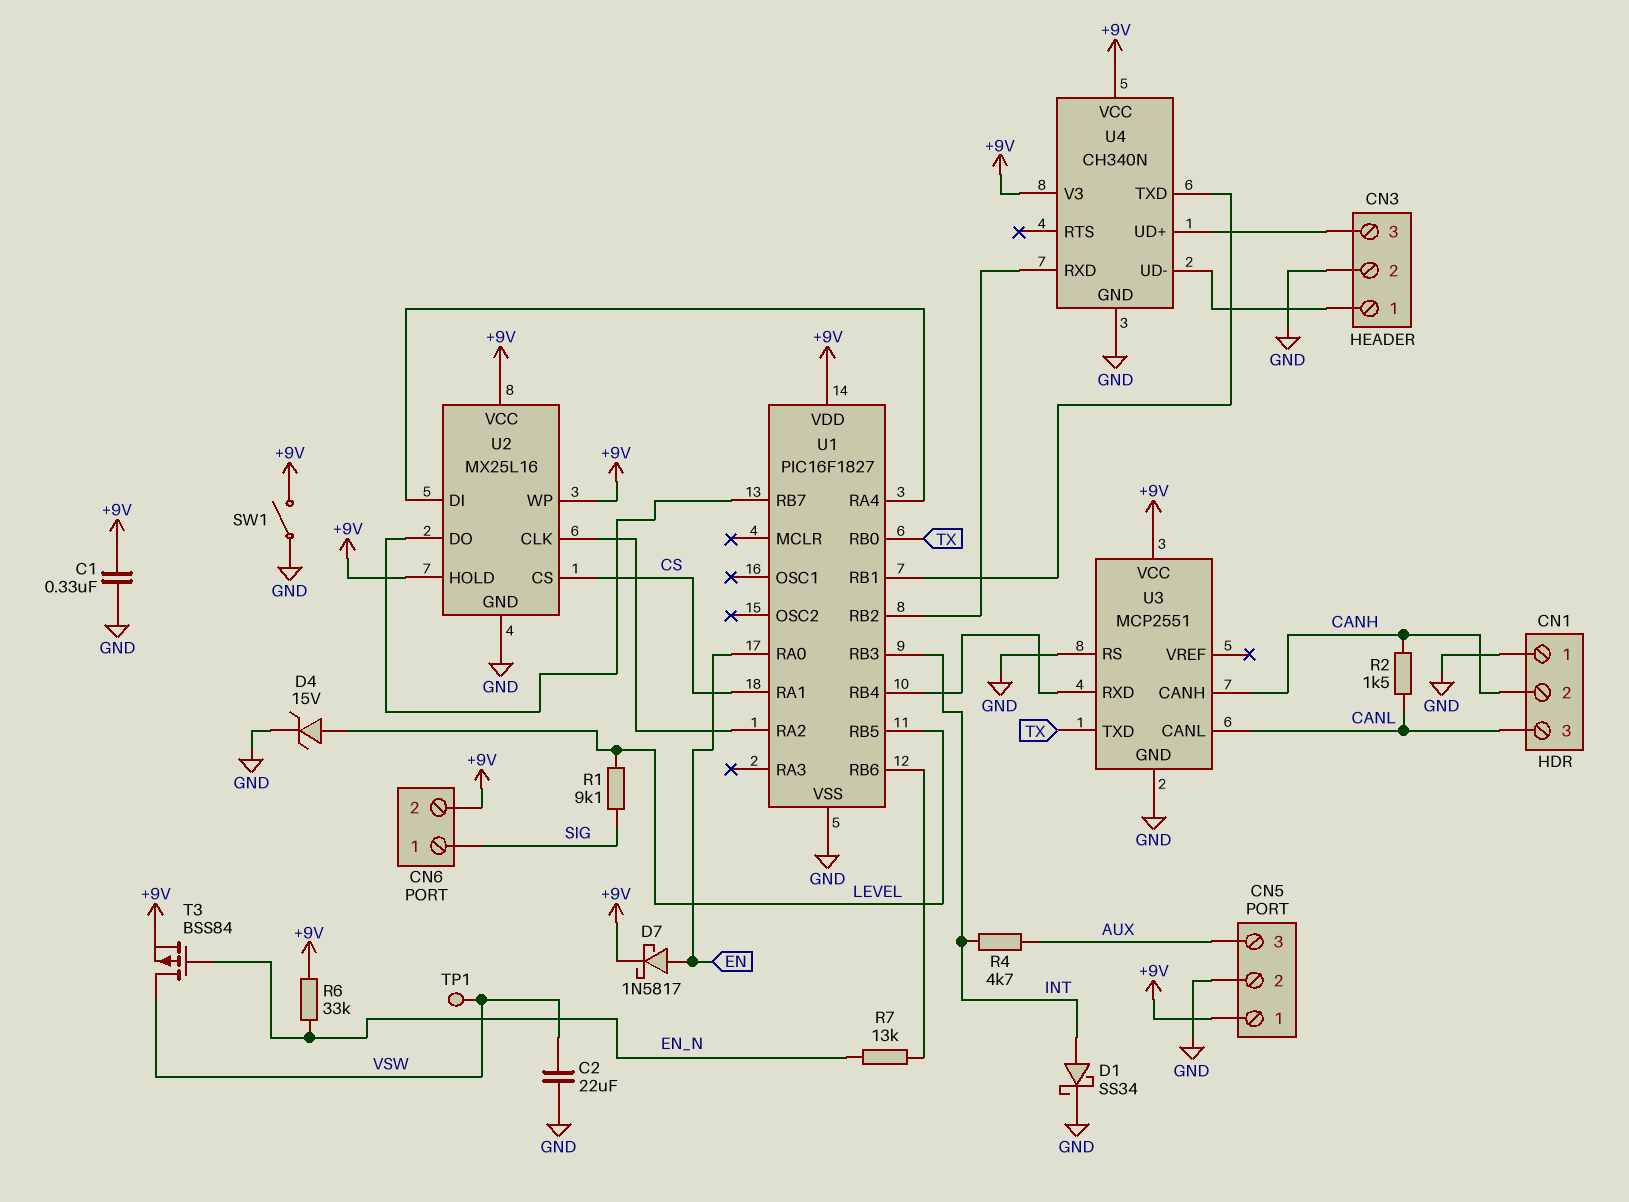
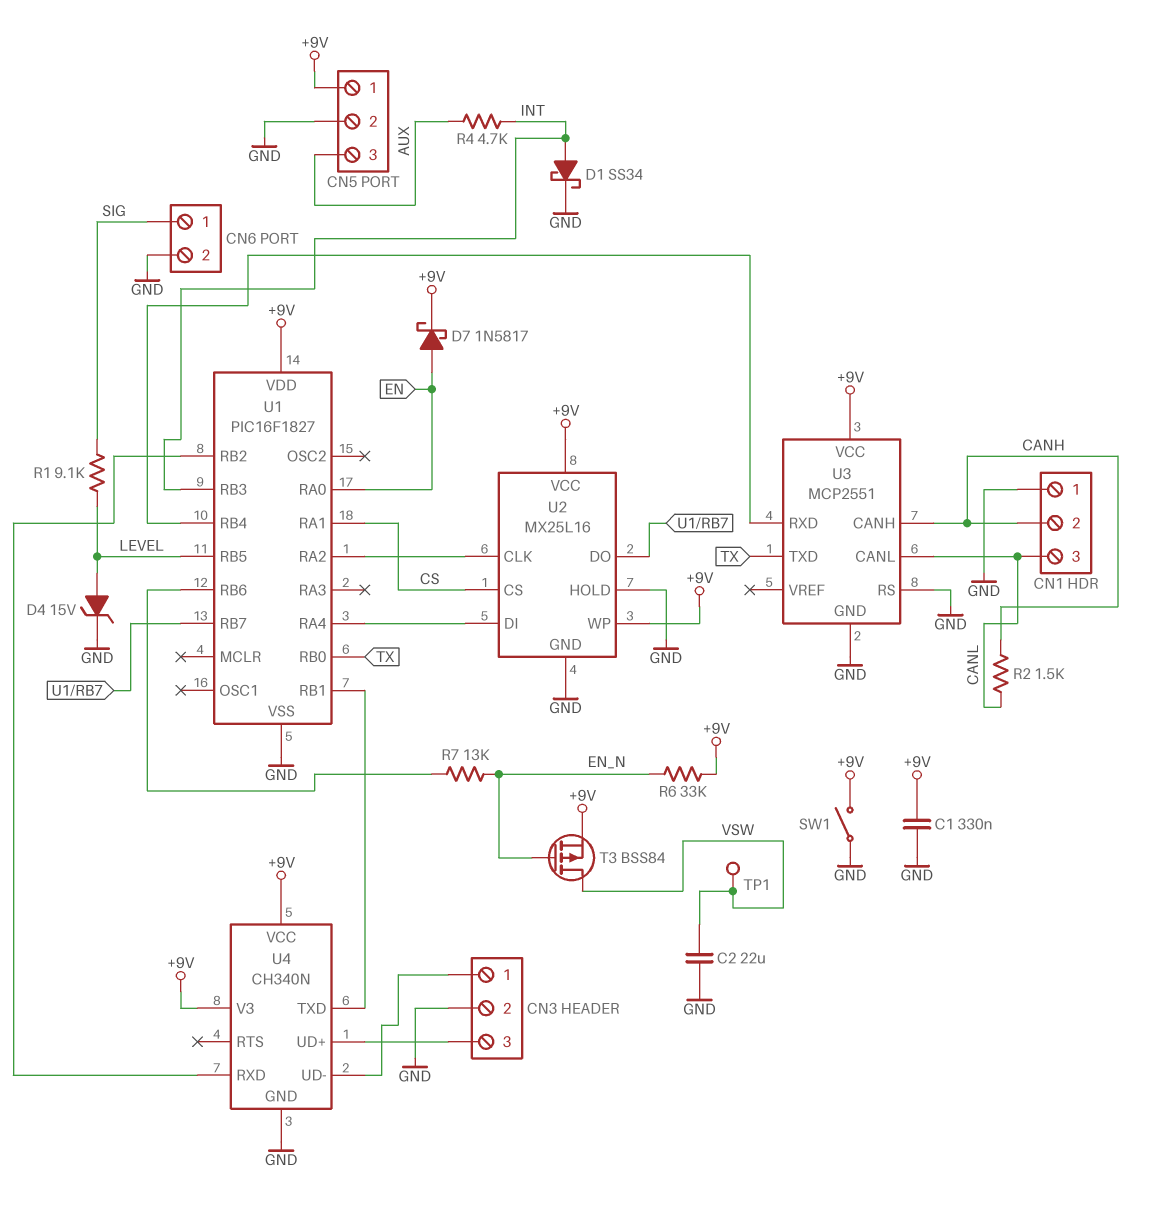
CN6 pin 2: +9V -> GND
U2 pin HOLD: +9V -> GND

